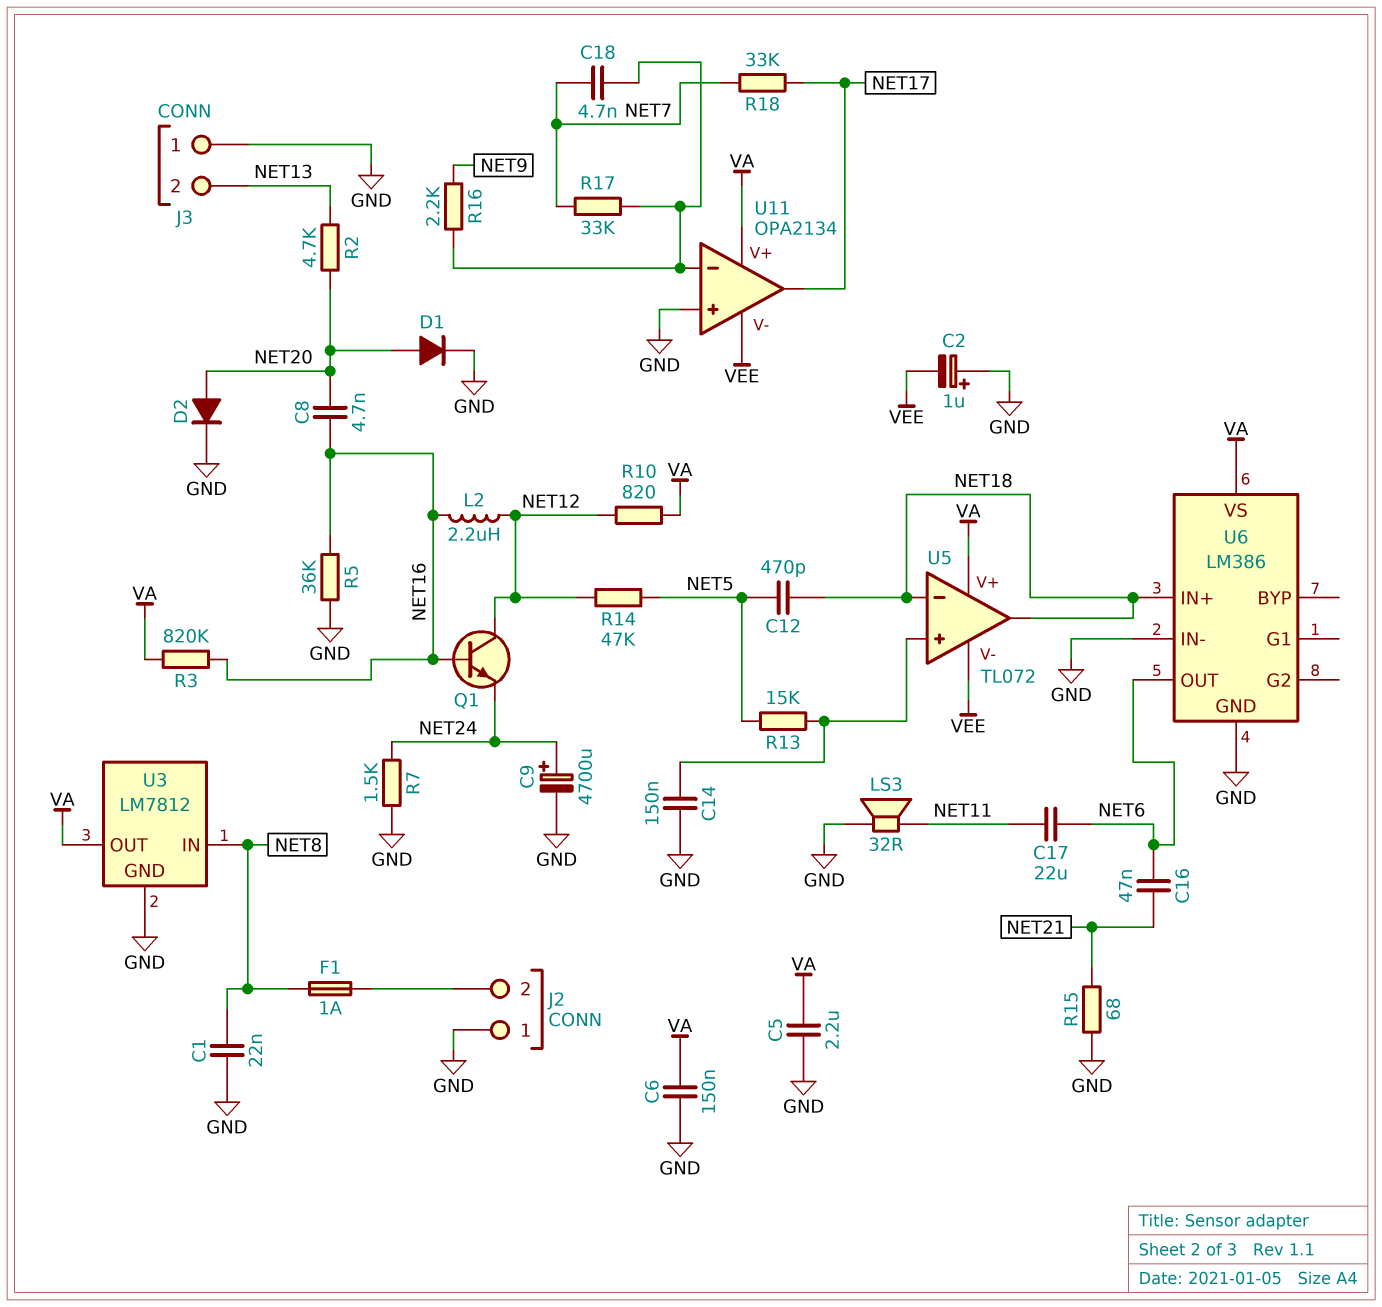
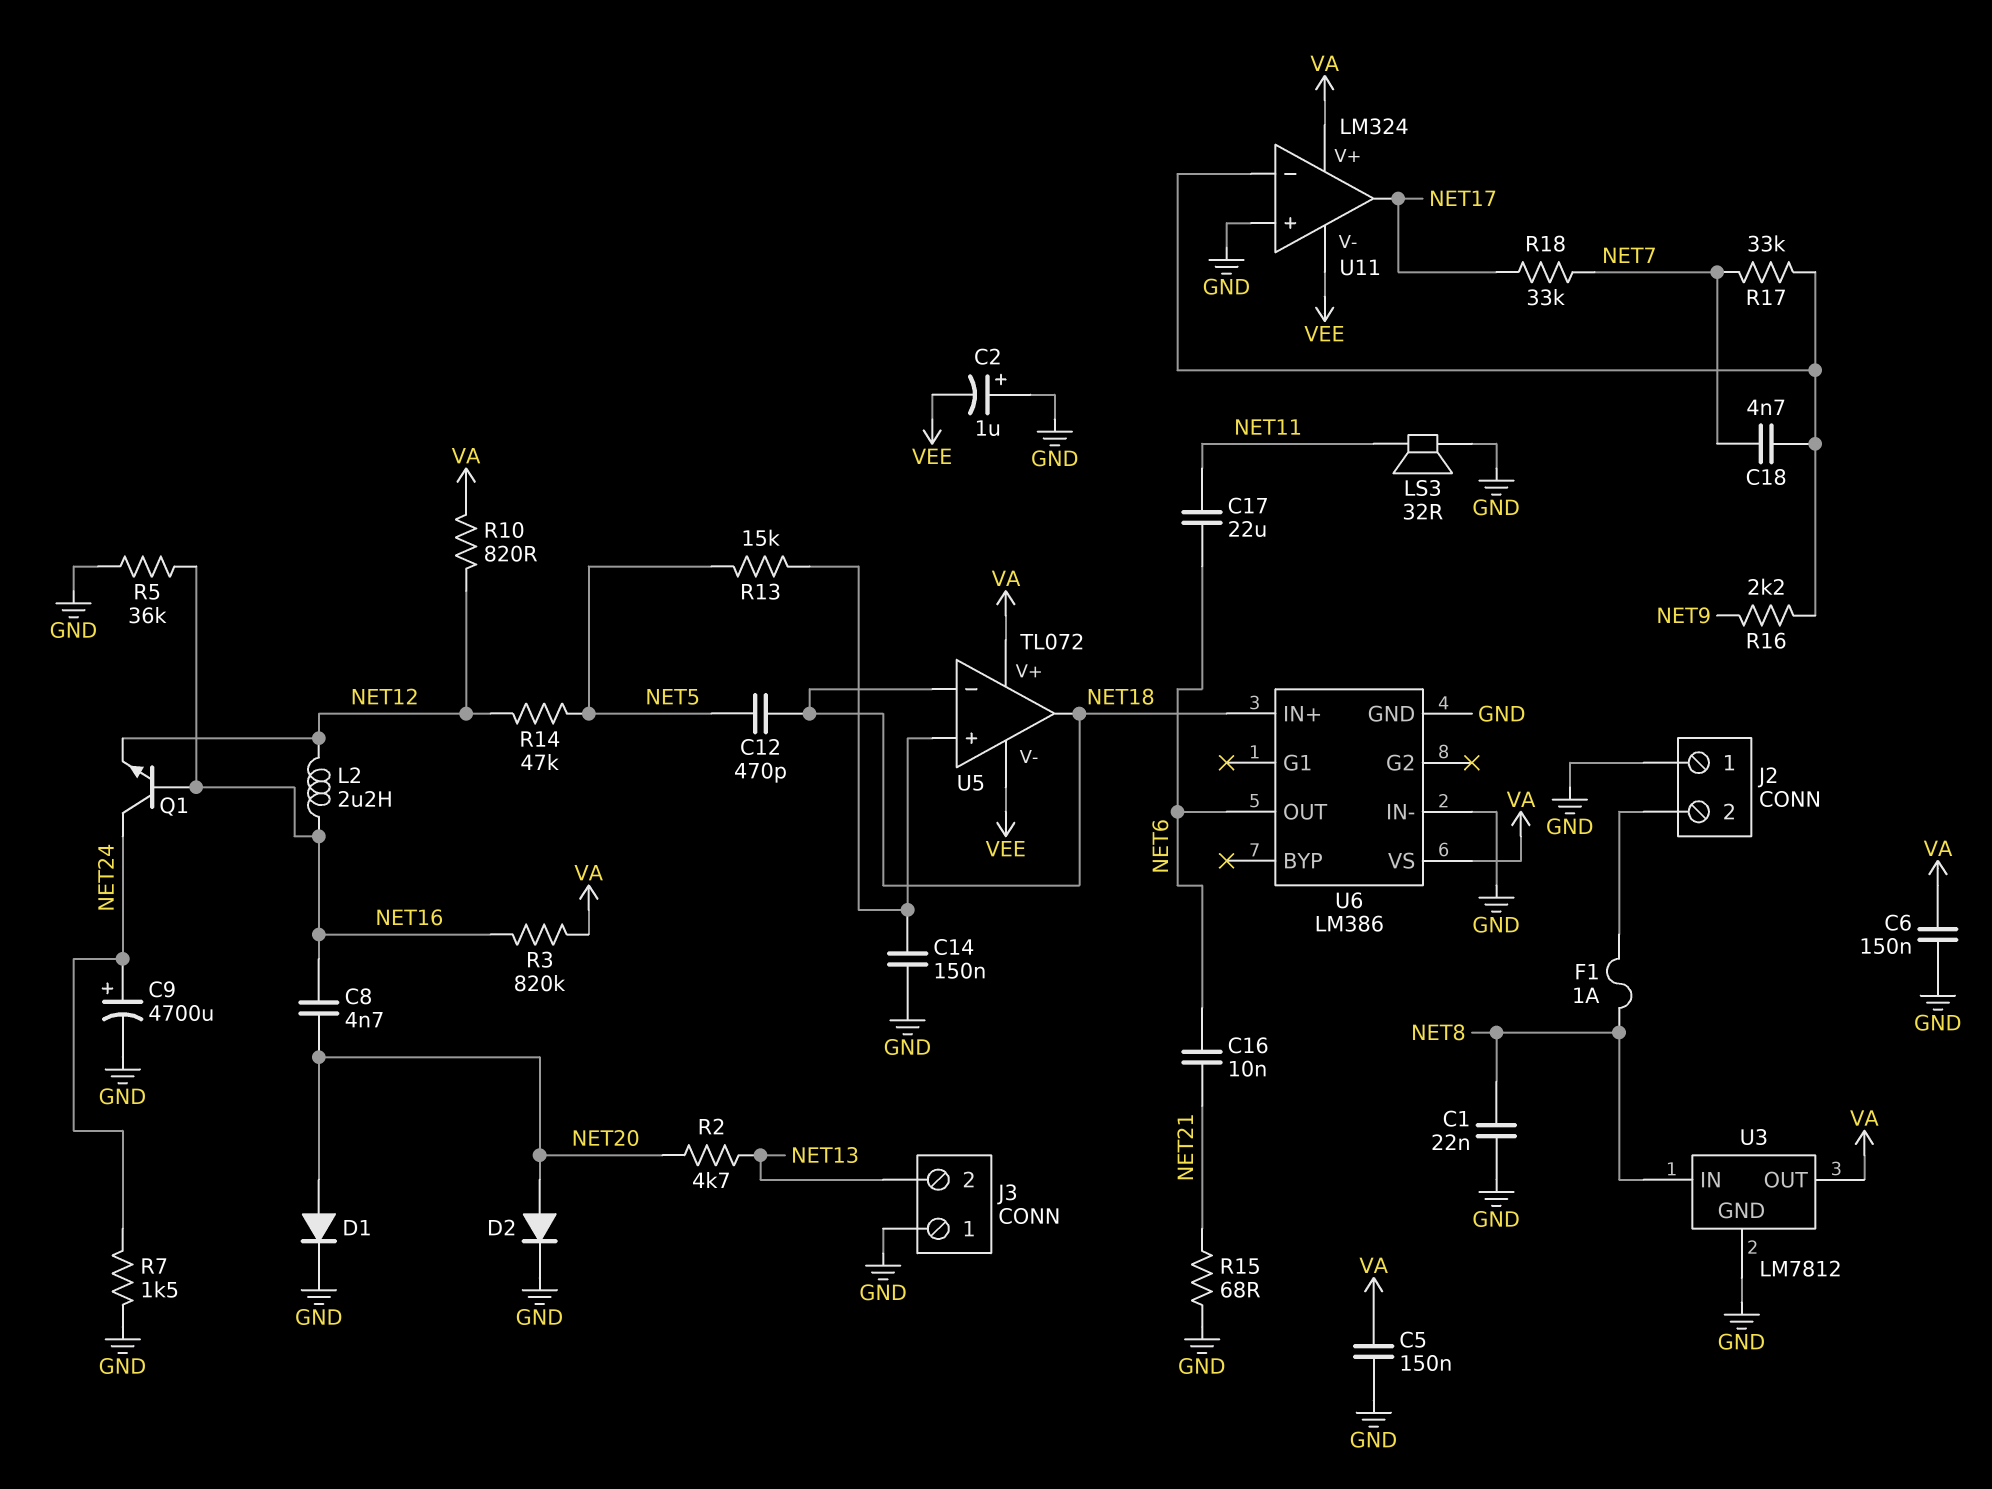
C5: 2.2uF (GND, VA) -> 150nF (GND, VA)
C16: 47nF (NET6, NET21) -> 10nF (NET6, NET21)
Q1: NPN (B NET16, C NET12, E NET24) -> NPN (B NET16, C NET24, E NET12)
U11: OPA2134 -> LM324

